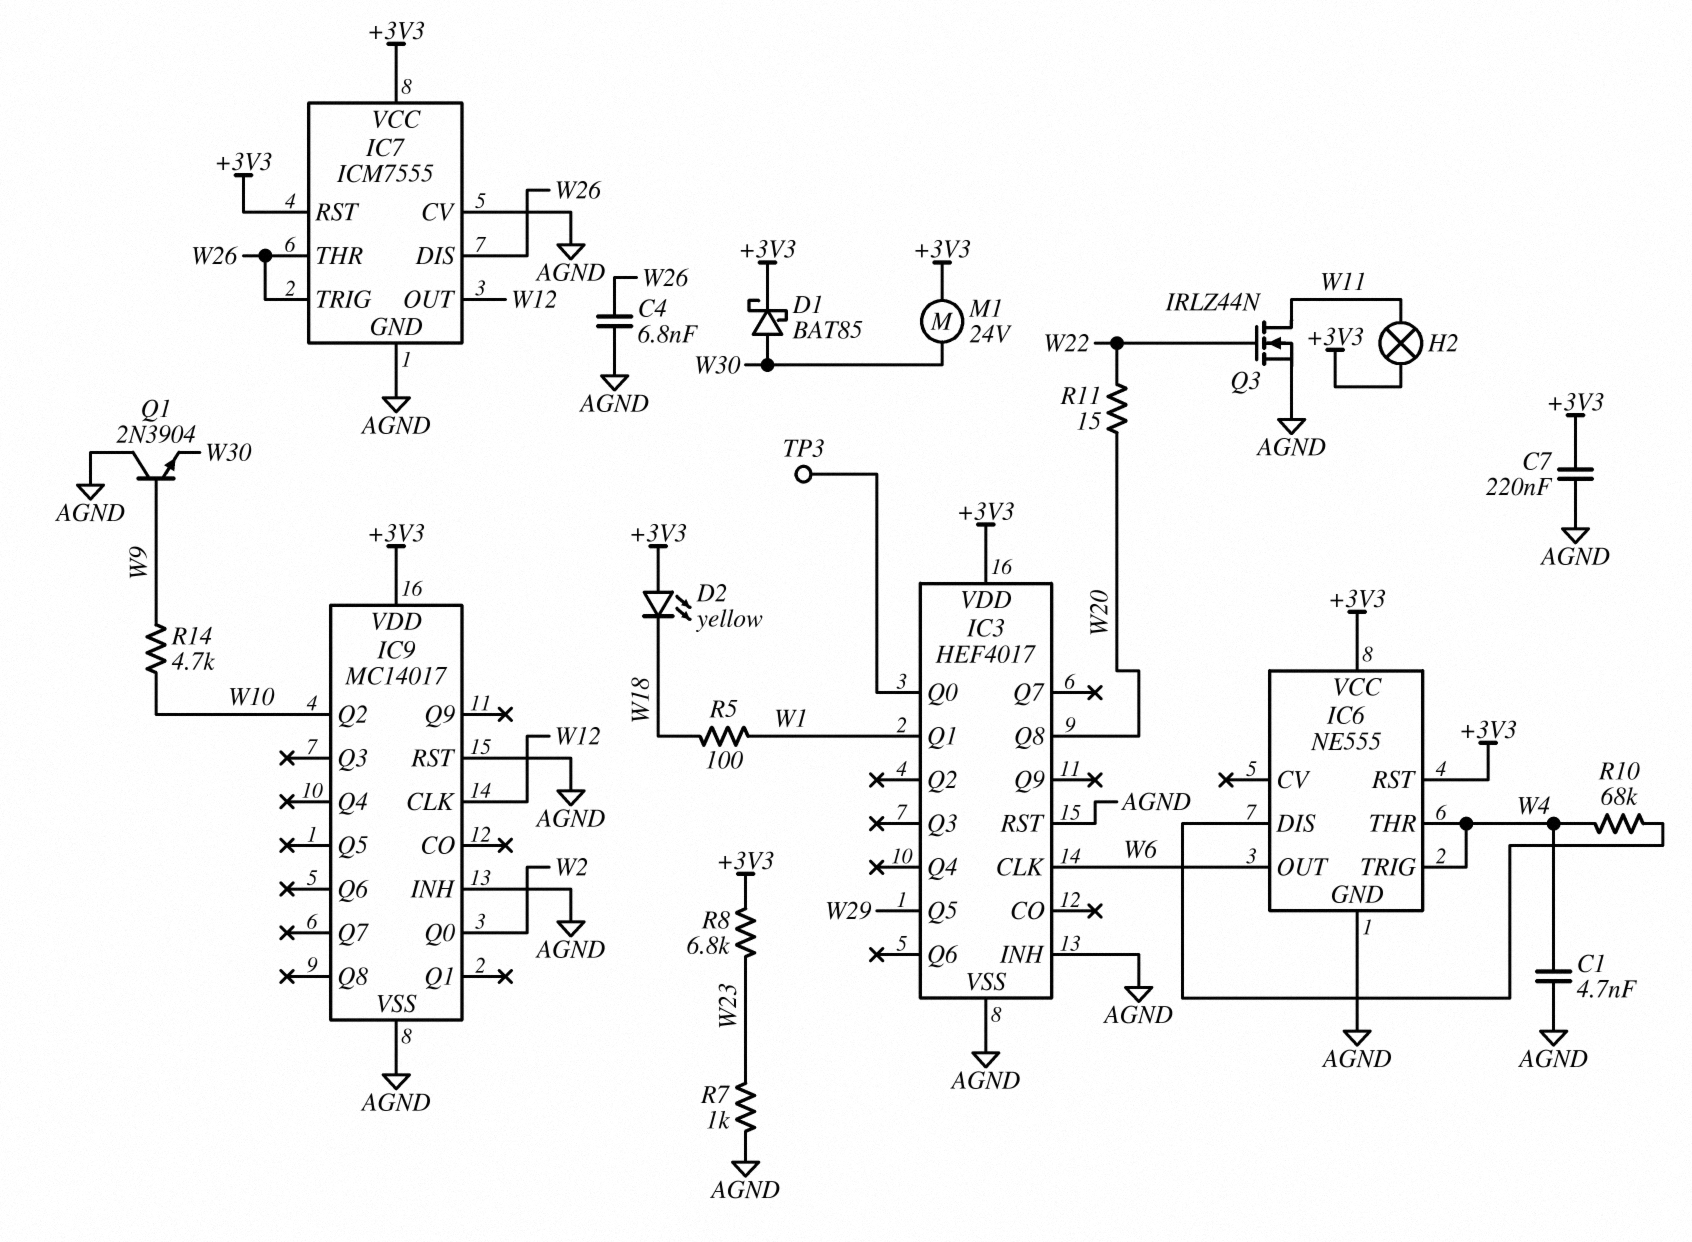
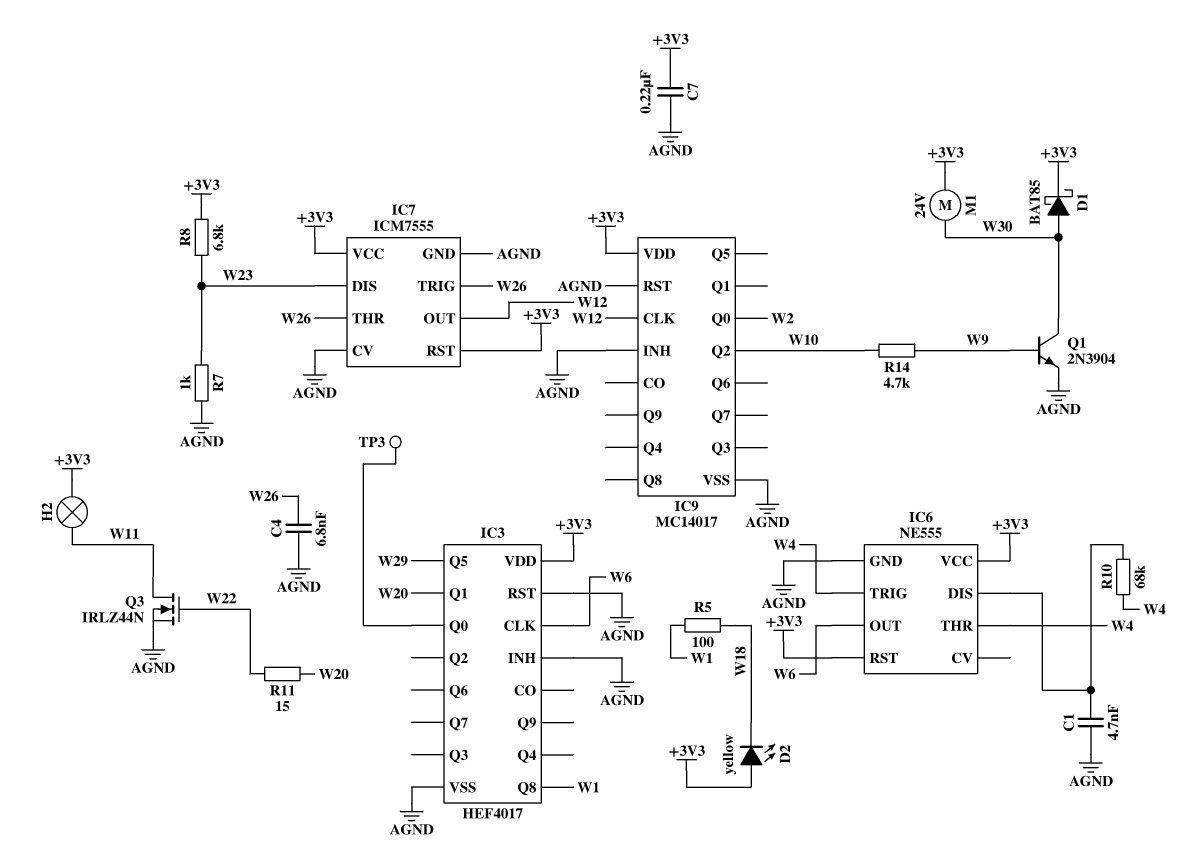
C1: 4.7nF (AGND, W4) -> 4.7nF (AGND, IC6/DIS)
IC3 pin Q1: W1 -> W20
IC3 pin Q8: W20 -> W1
IC7 pin DIS: W26 -> W23
Q1: NPN 2N3904 (B W9, C AGND, E W30) -> NPN 2N3904 (B W9, C W30, E AGND)

